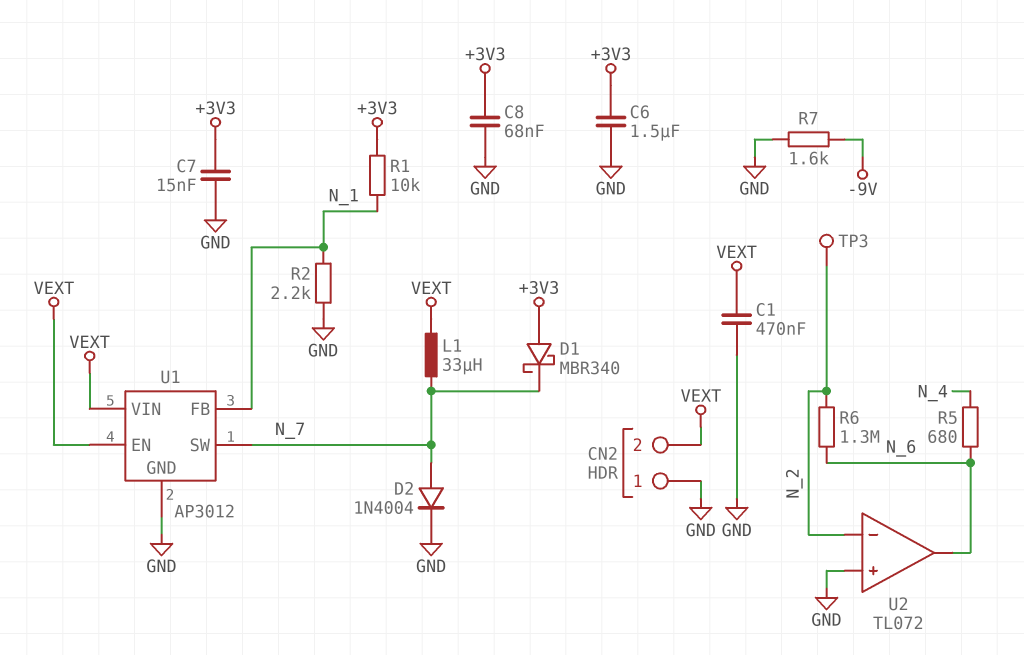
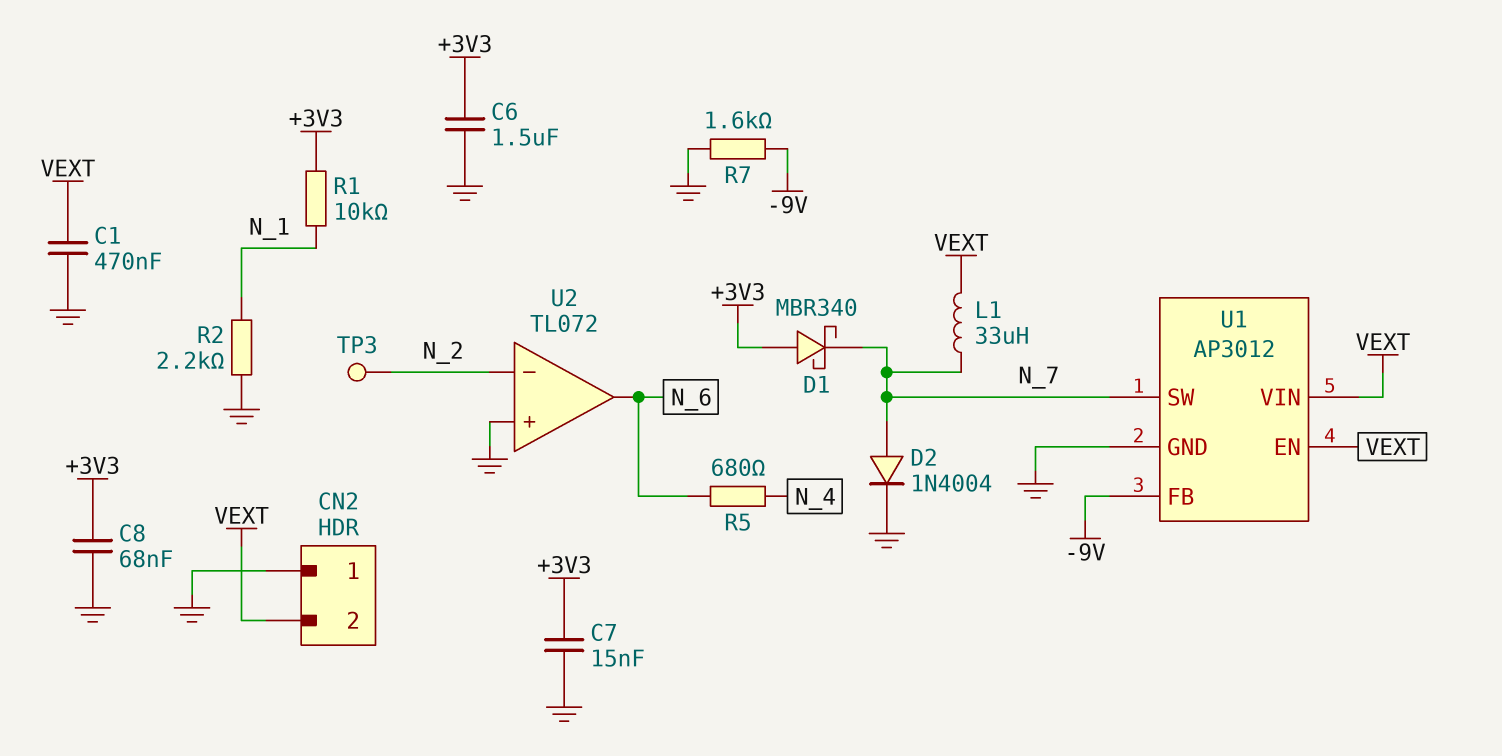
R6: 1.3M (N_2, N_6) -> none
U1 pin FB: N_1 -> -9V

